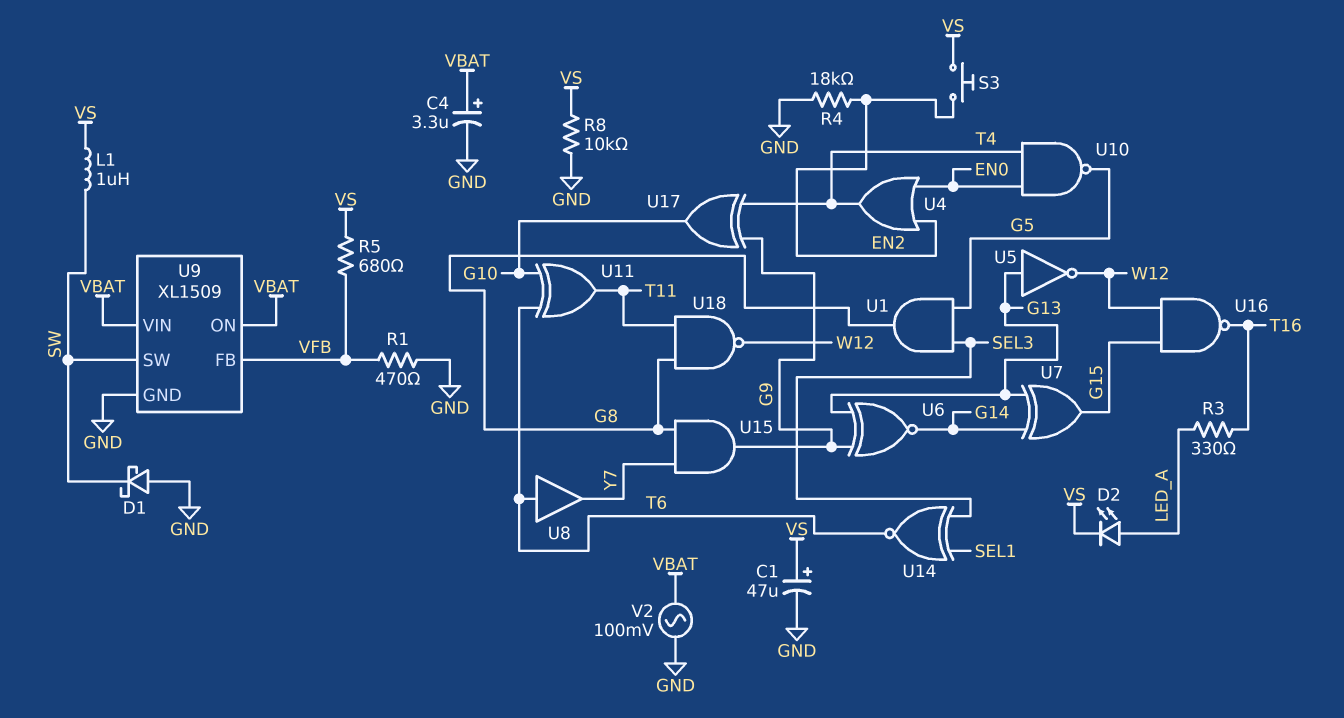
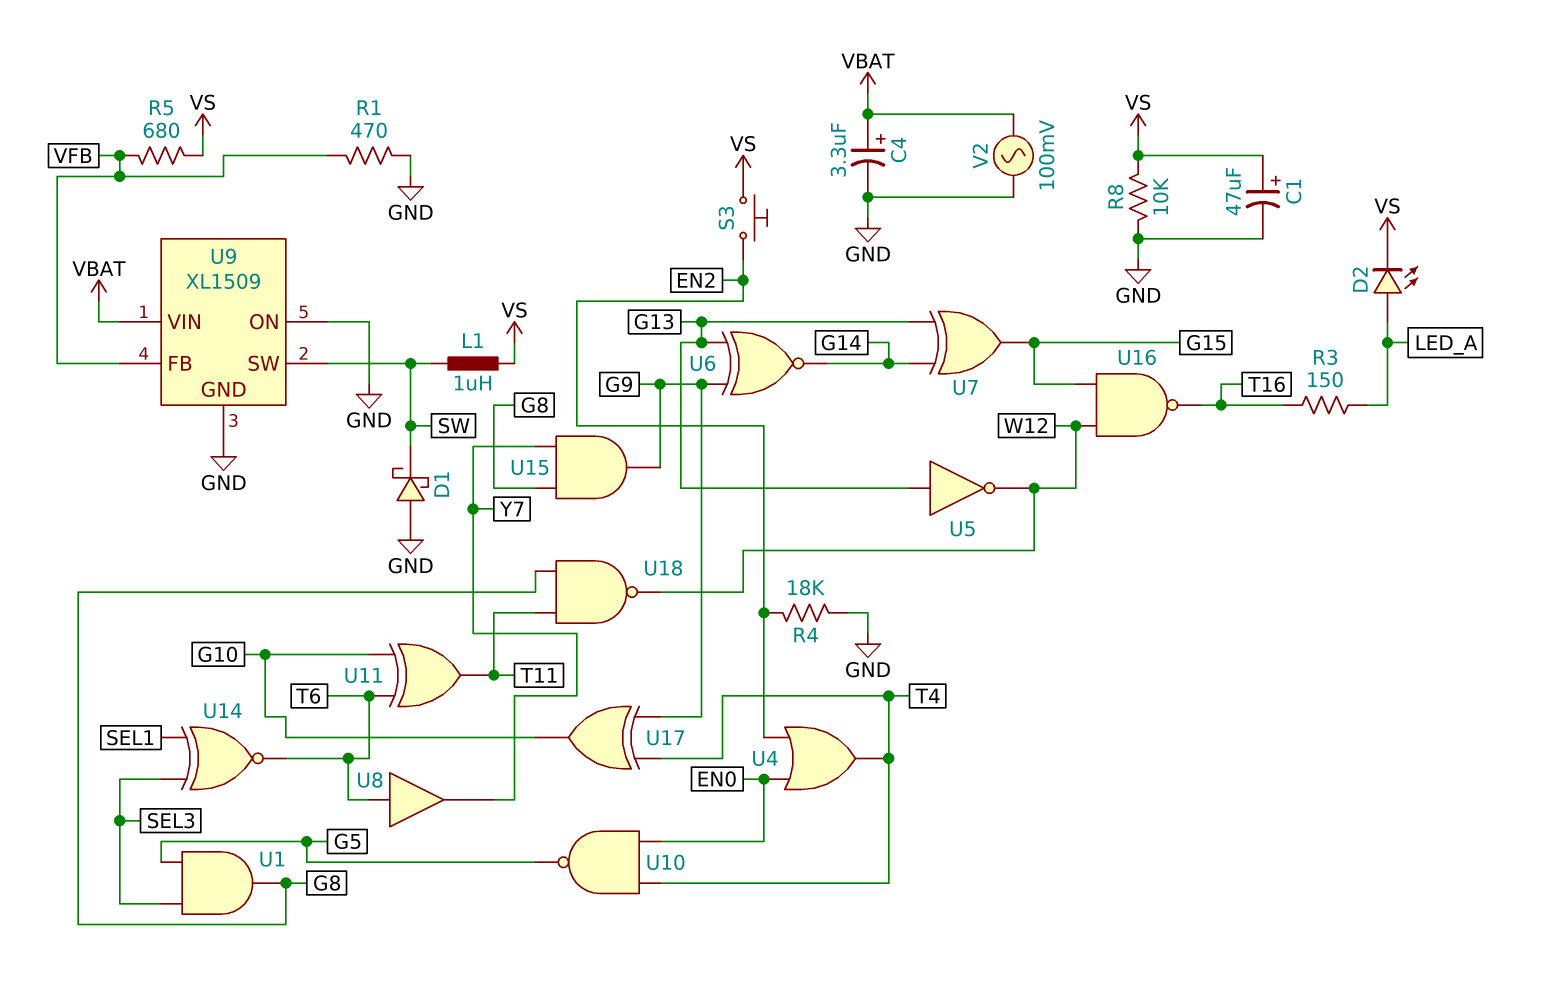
R3: 330 (LED_A, T16) -> 150 (LED_A, T16)
U9 pin ON: VBAT -> GND

